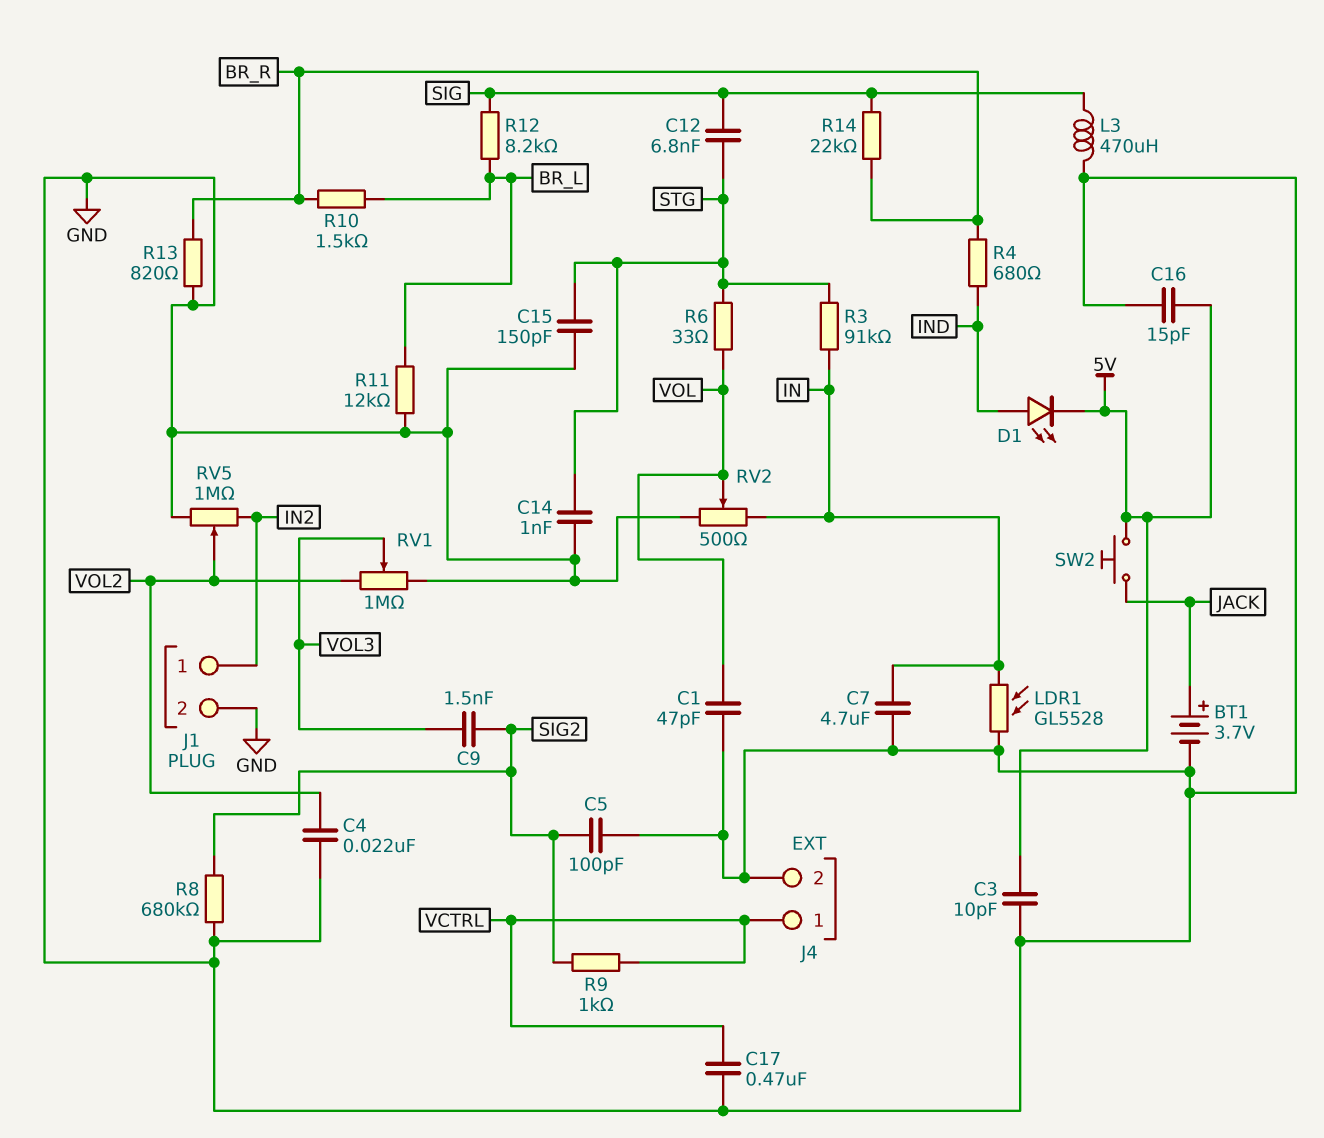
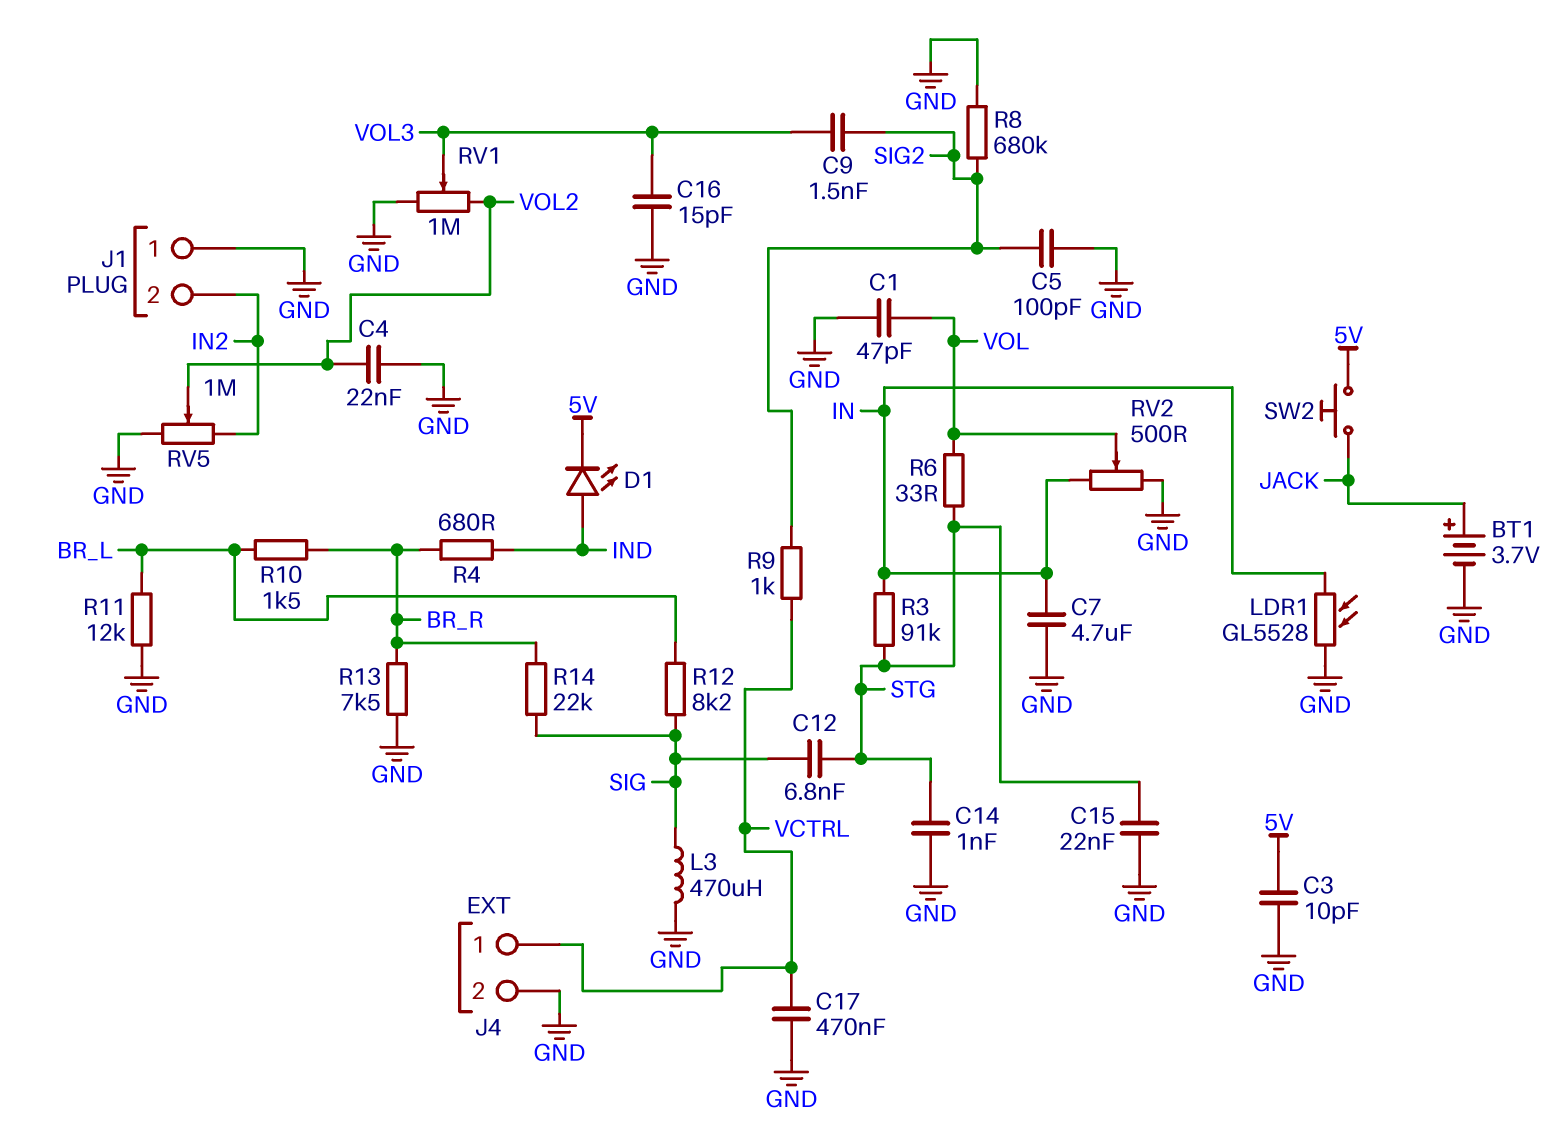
C15: 150pF (GND, STG) -> 22nF (GND, STG)
C16: 15pF (5V, GND) -> 15pF (GND, VOL3)
J1 pin 1: IN2 -> GND
J1 pin 2: GND -> IN2
R13: 820 (BR_R, GND) -> 7.5k (BR_R, GND)

